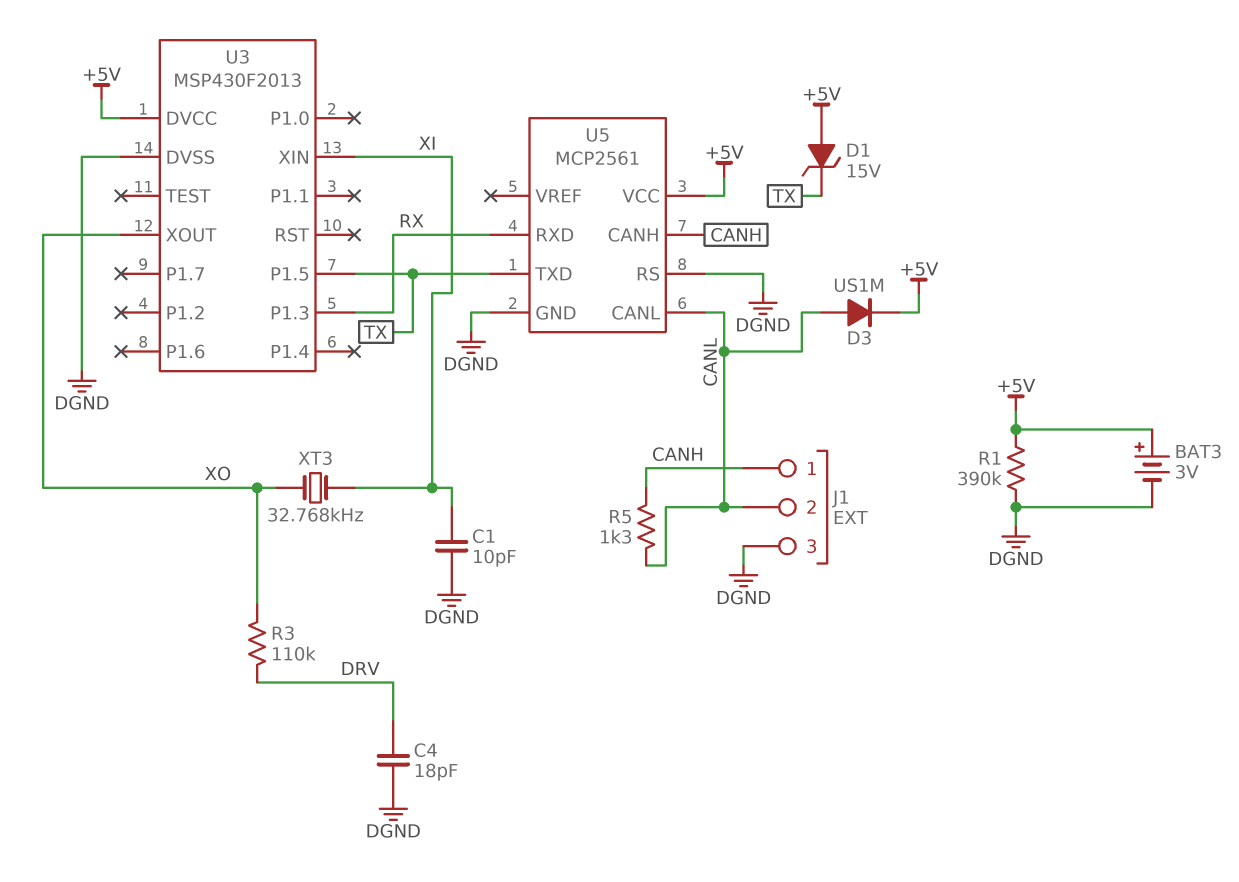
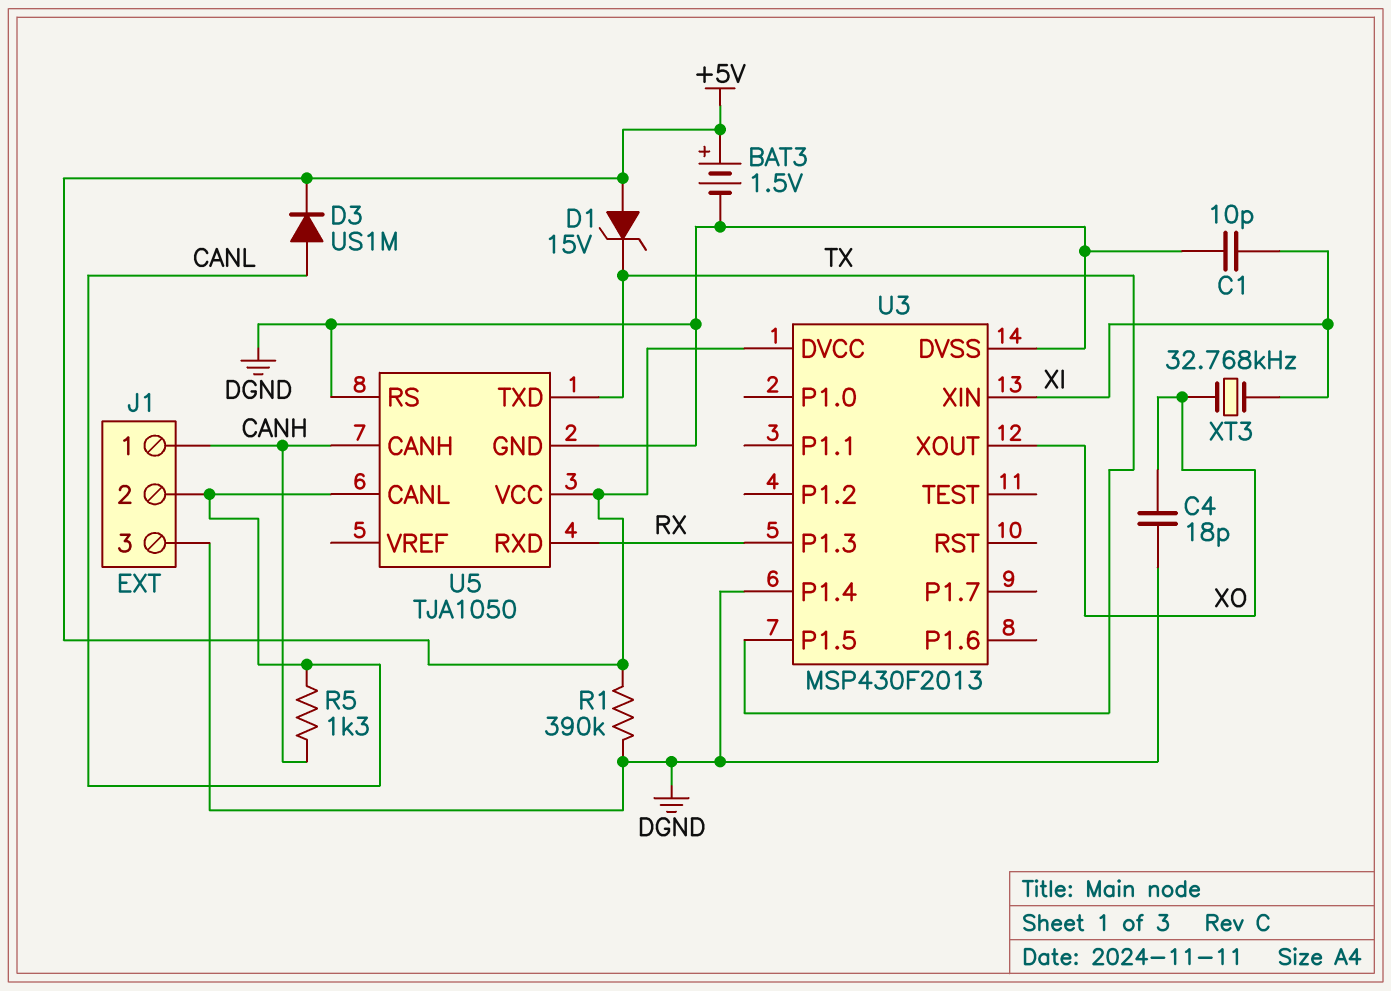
BAT3: 3V (plus +5V, minus DGND) -> 1.5V (plus +5V, minus DGND)
C4: 18pF (DGND, DRV) -> 18pF (DGND, XO)
R3: 110k (DRV, XO) -> none
U3 pin P1.4: none -> DGND
U5: MCP2561 -> TJA1050

